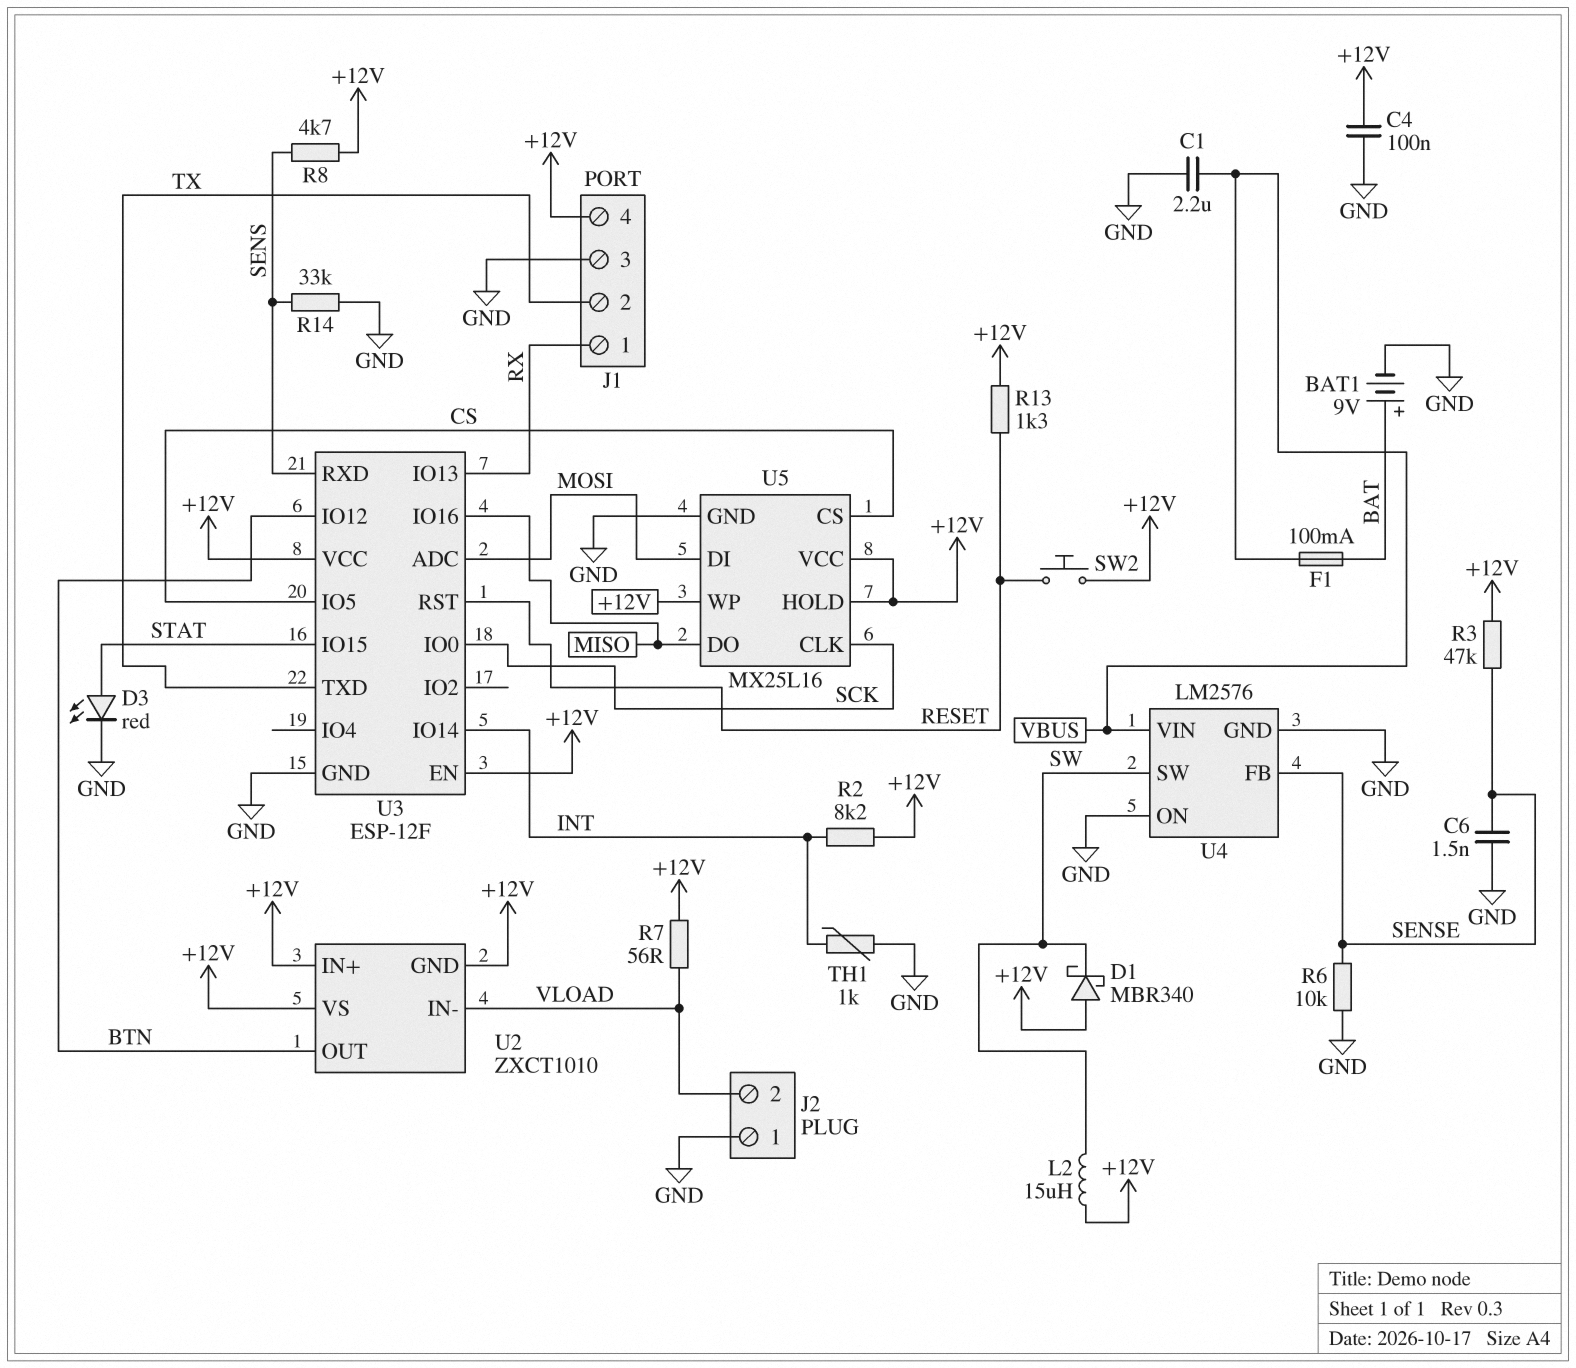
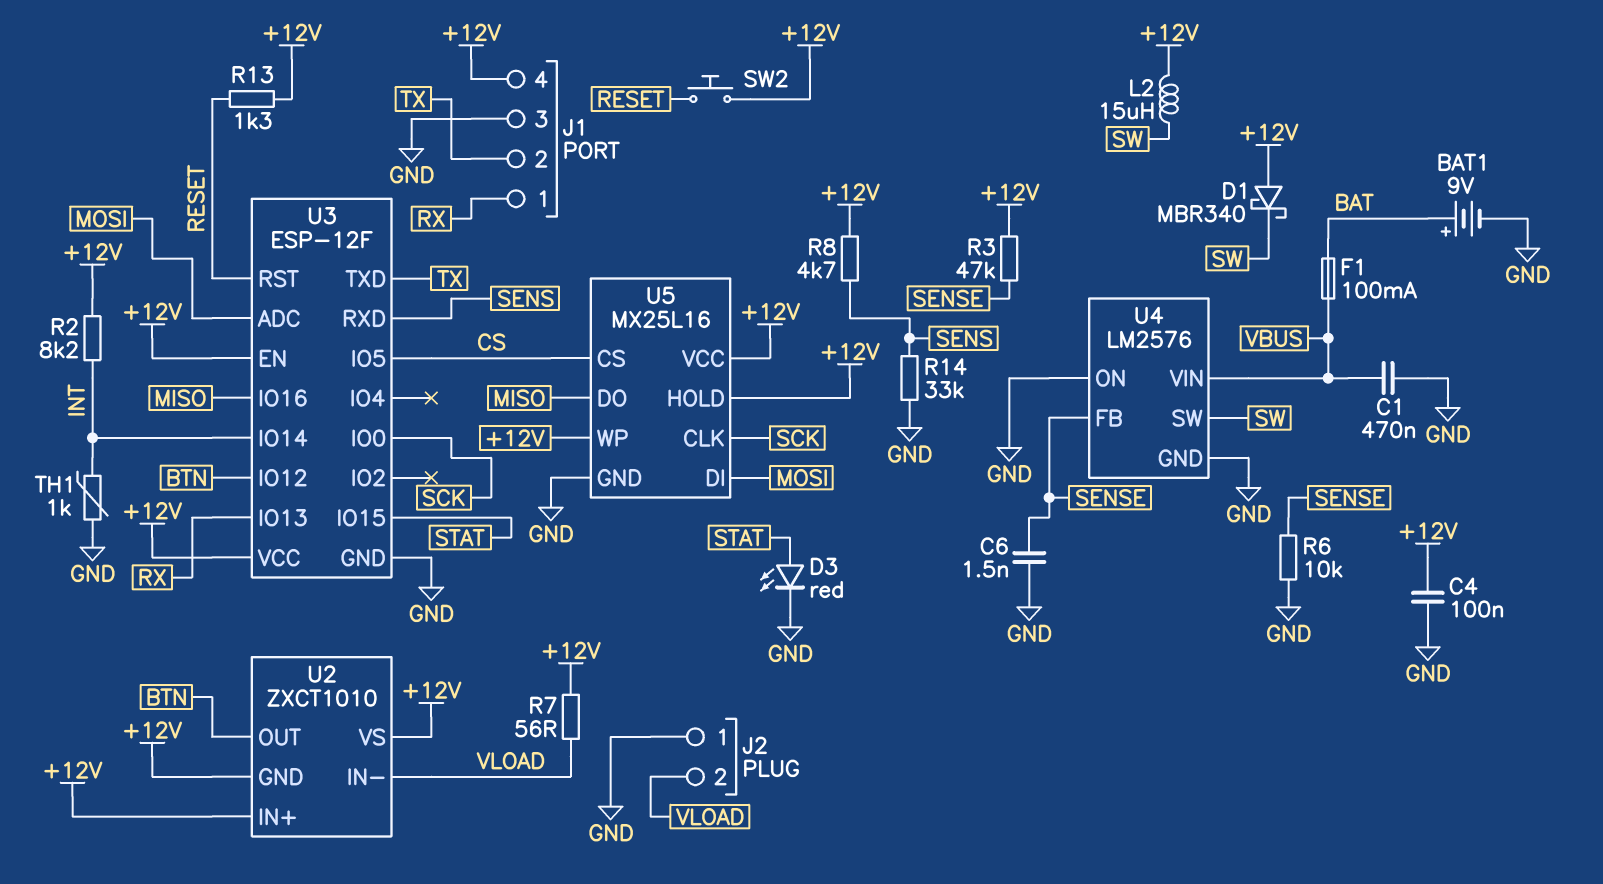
C1: 2.2uF (GND, VBUS) -> 470nF (GND, VBUS)

